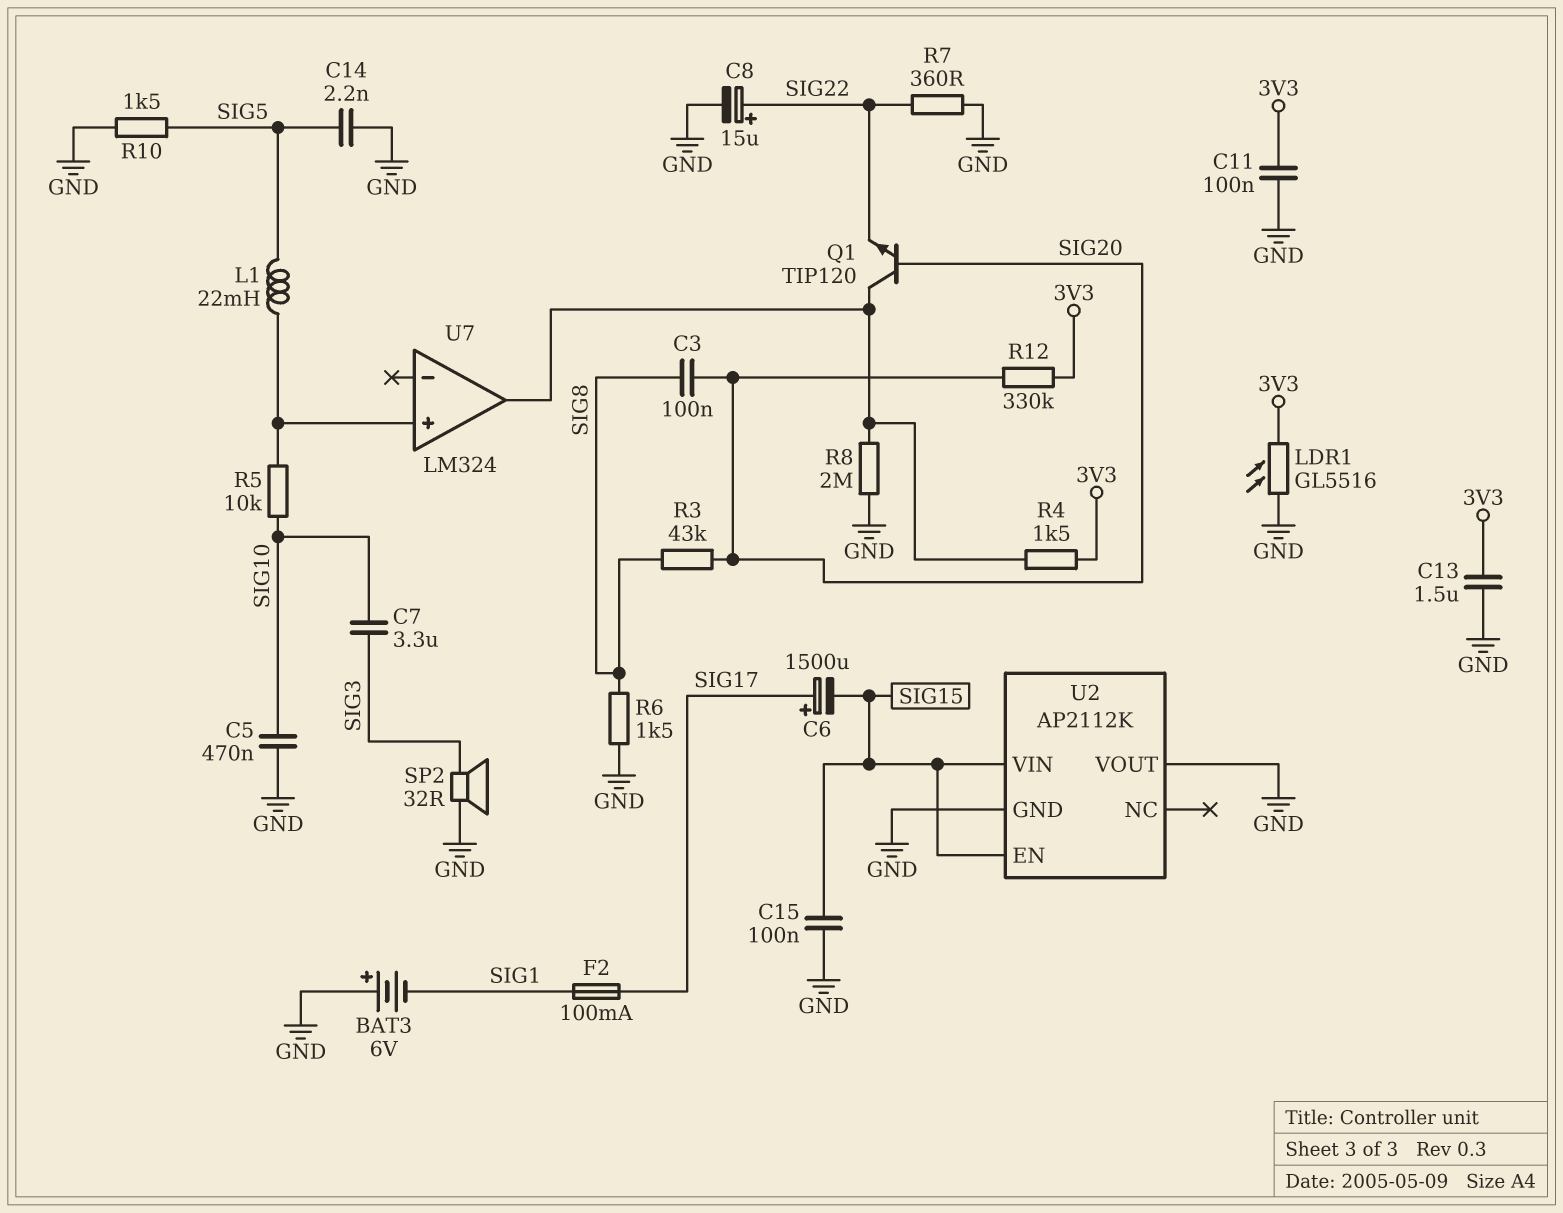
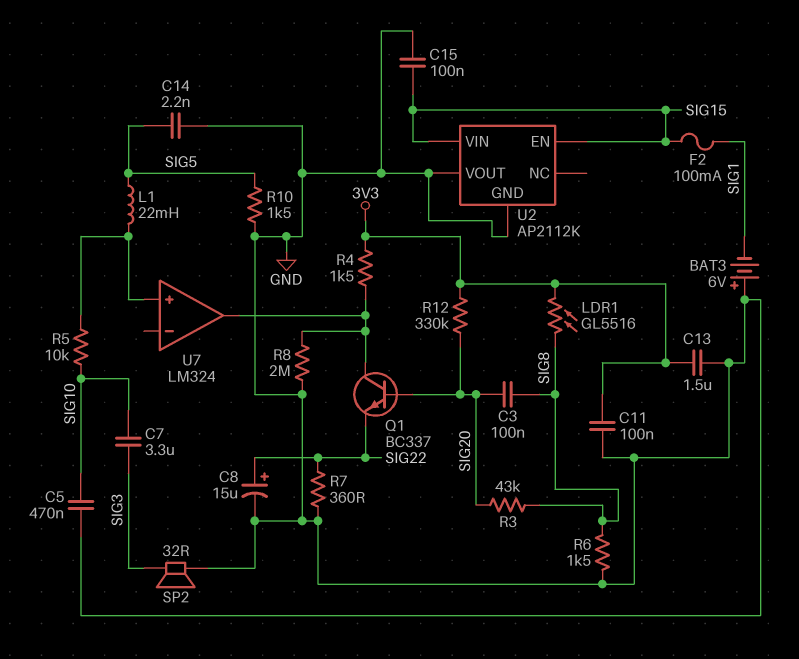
C6: 1500uF (plus SIG17, minus SIG15) -> none
F2: 100mA (SIG1, SIG17) -> 100mA (SIG1, SIG15)
LDR1: GL5516 (3V3, GND) -> GL5516 (3V3, SIG8)
Q1: NPN TIP120 (B SIG20, C U7/out, E SIG22) -> NPN BC337 (B SIG20, C U7/out, E SIG22)

